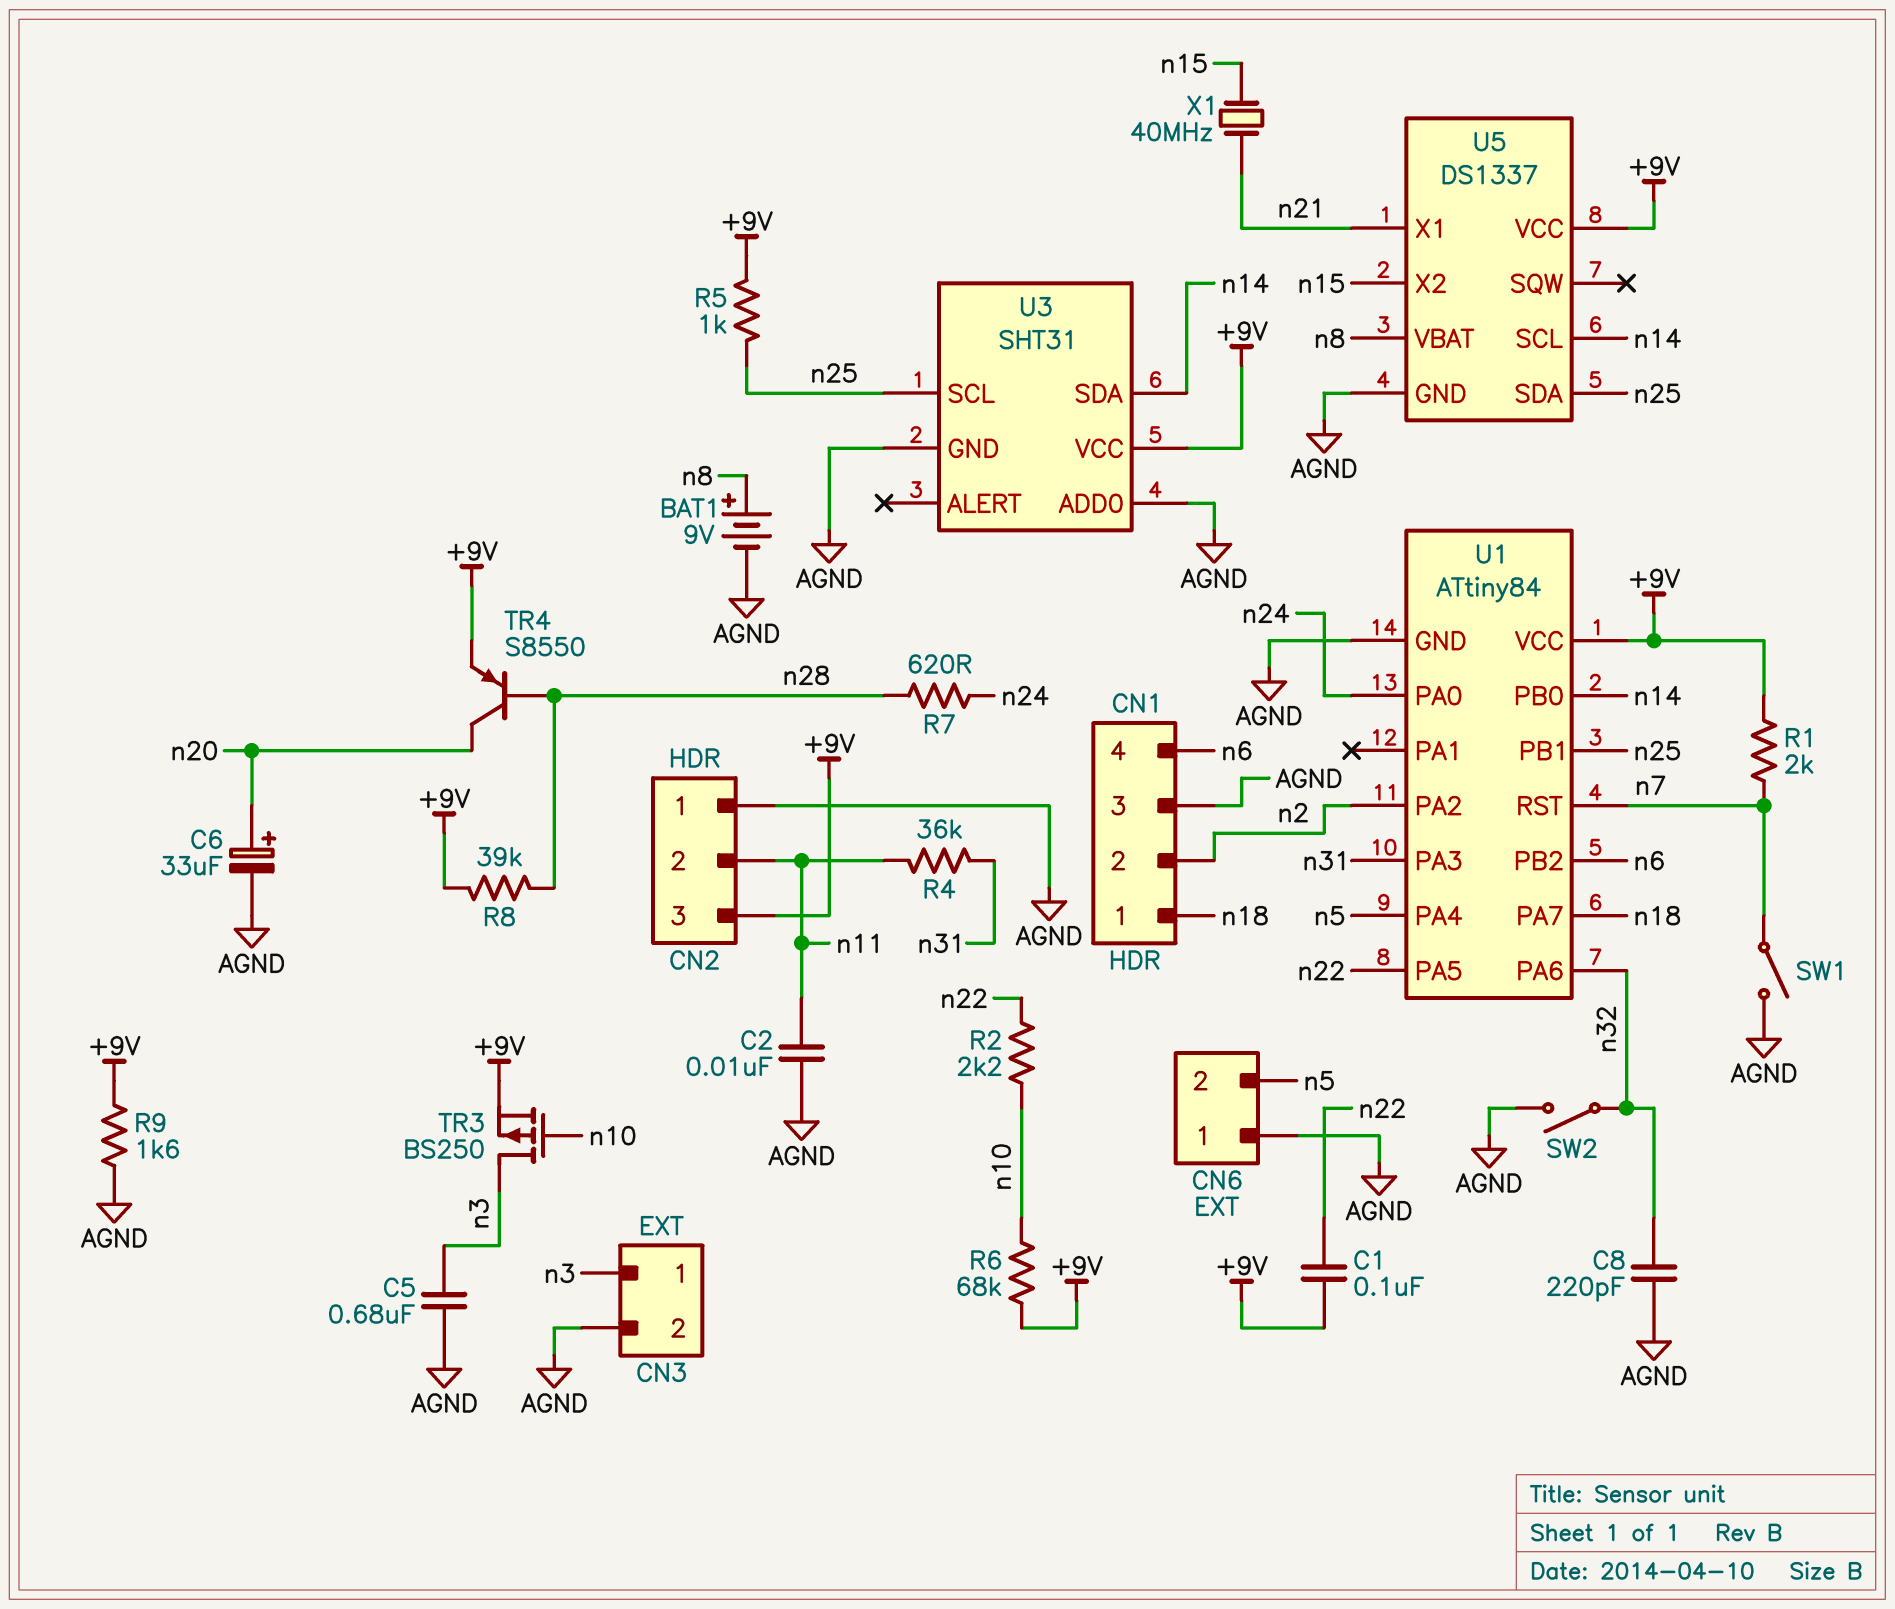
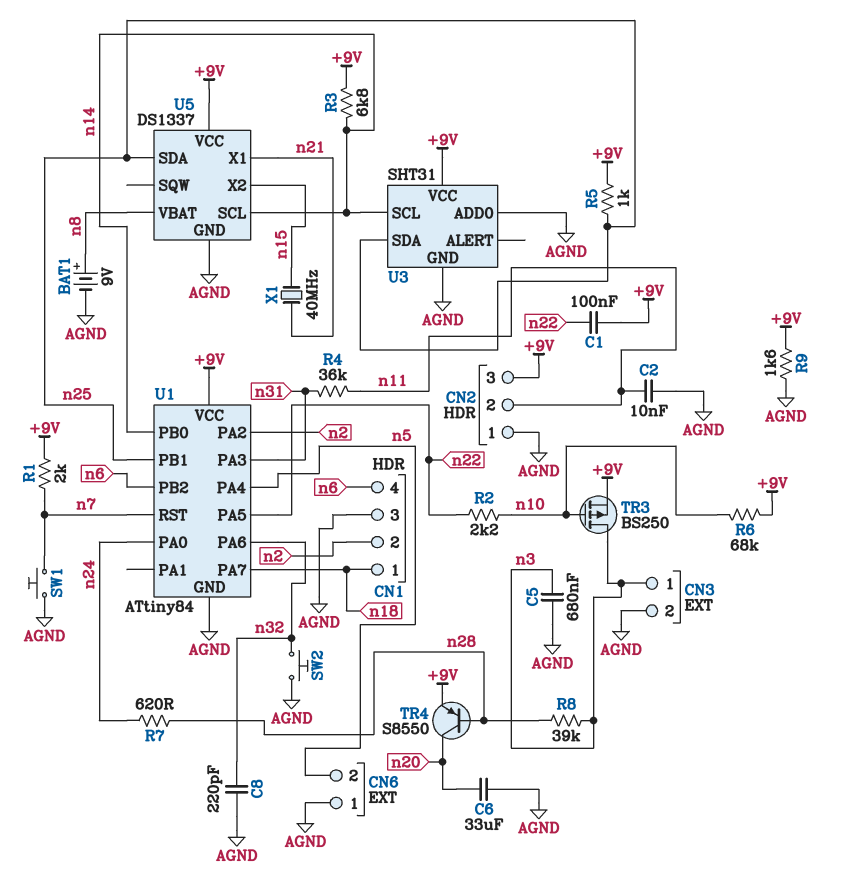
C6: 33uF (plus n20, minus AGND) -> 33uF (AGND, n20)
R3: none -> 6.8k (+9V, n14)
R8: 39k (+9V, n28) -> 39k (n3, n28)
SW1: switch (AGND, n7) -> button (AGND, n7)
SW2: switch (AGND, n32) -> button (AGND, n32)
U3 pin SCL: n25 -> n14
U3 pin SDA: n14 -> n25

